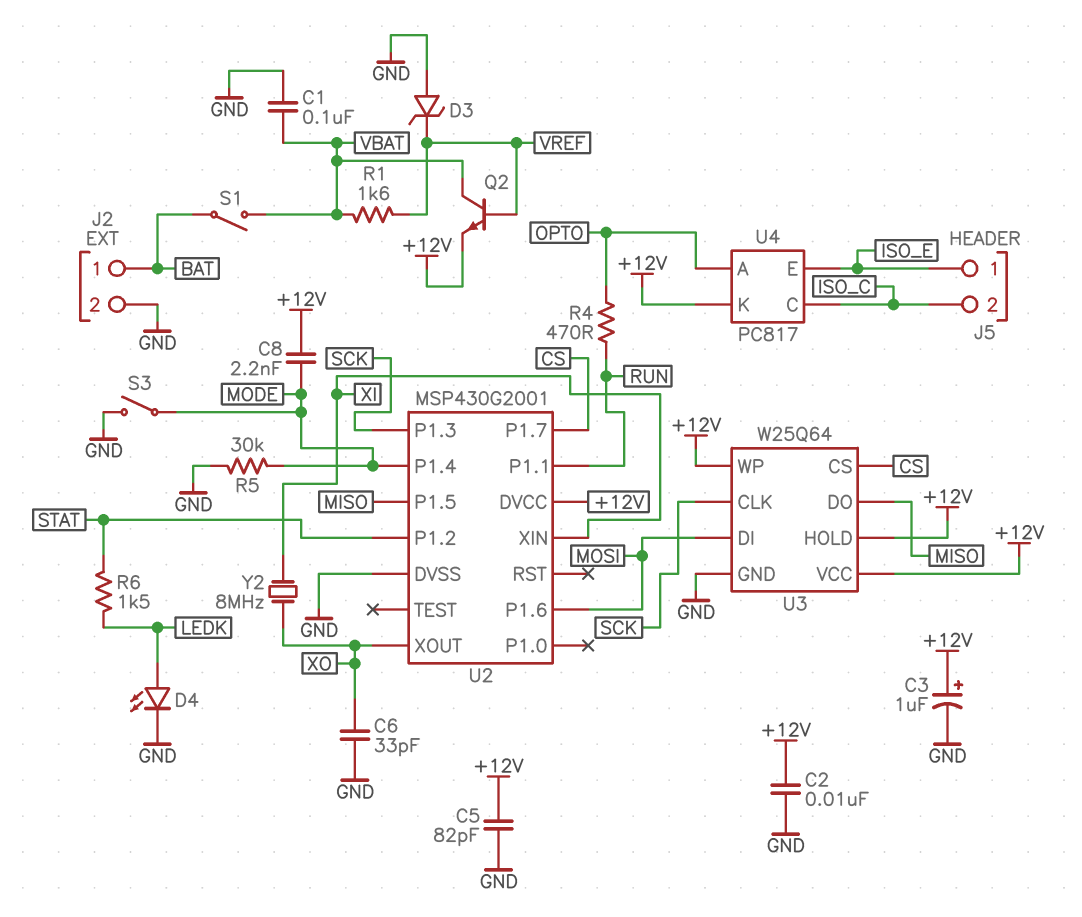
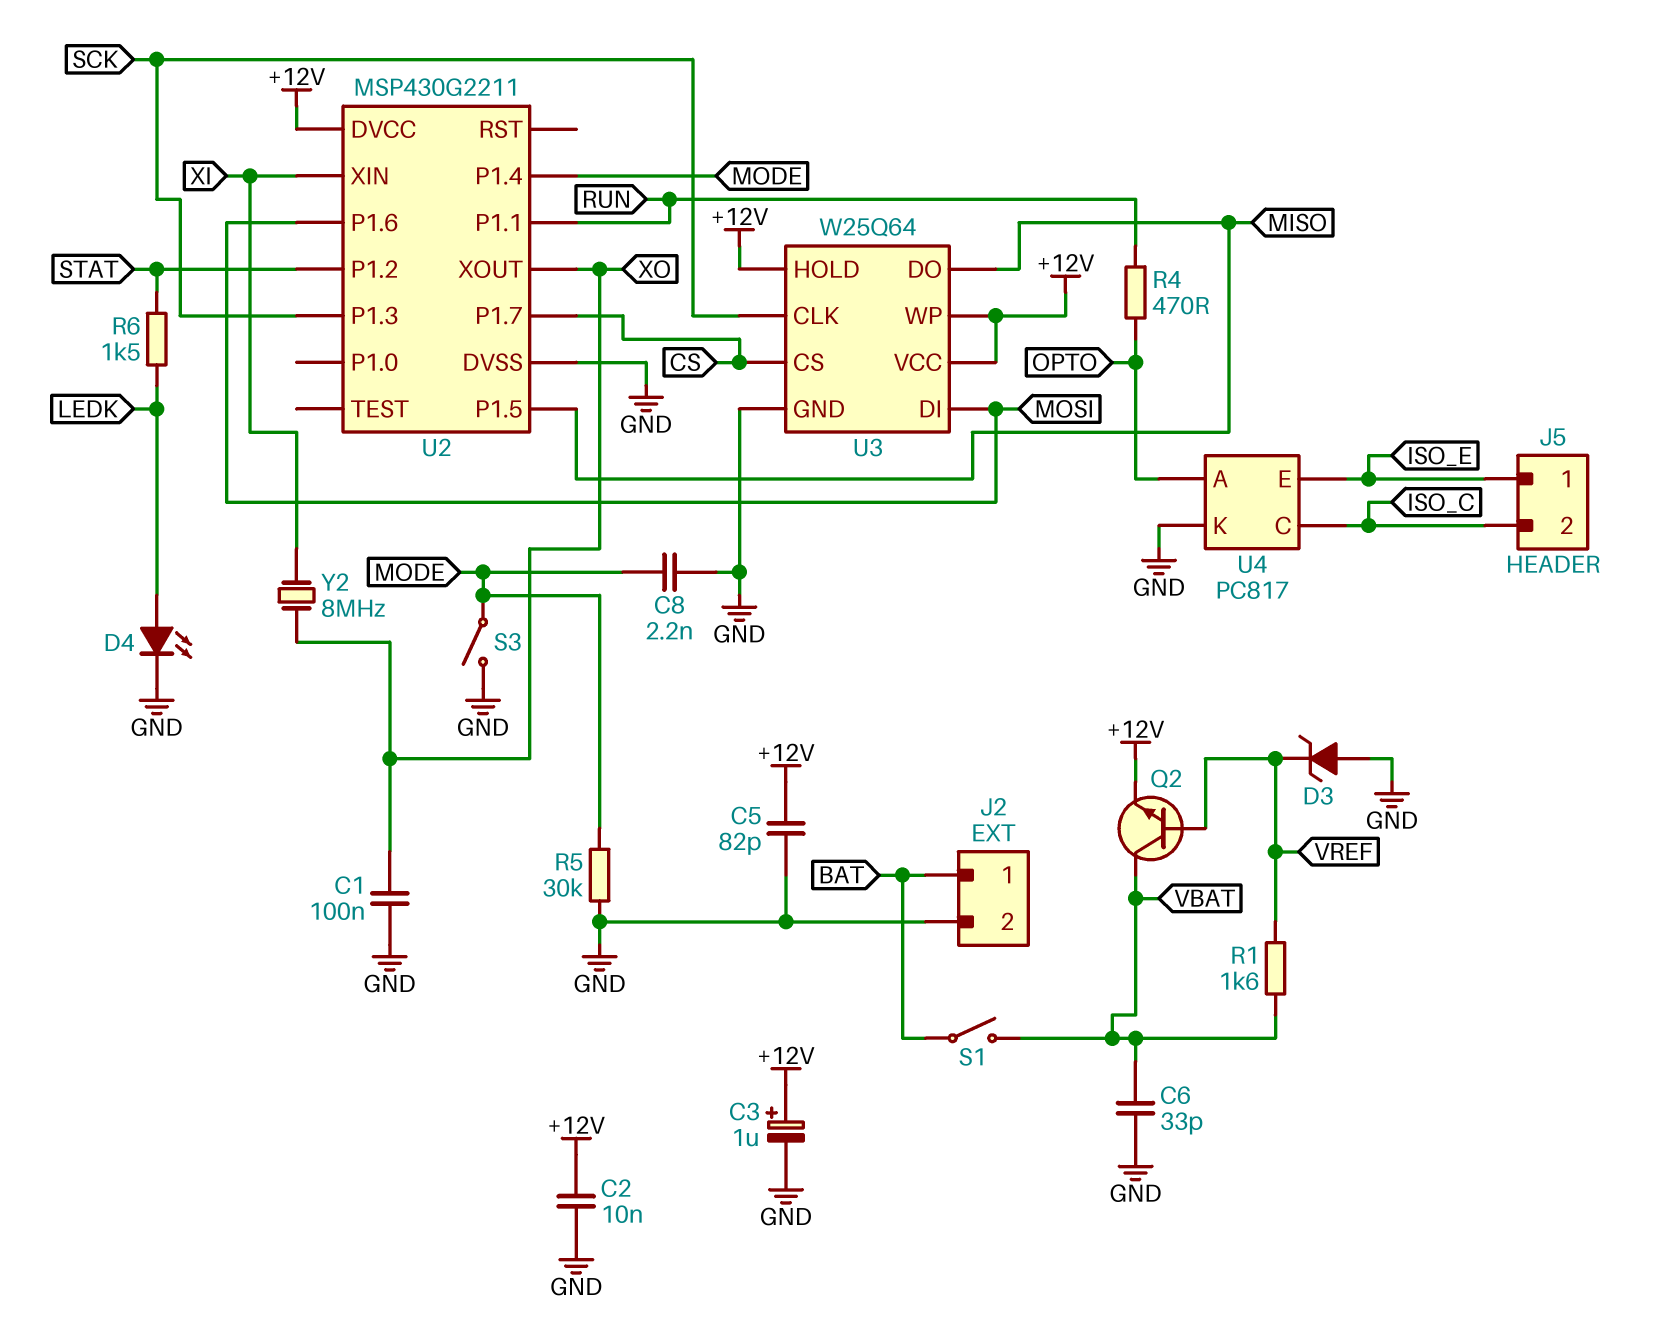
C1: 100nF (GND, VBAT) -> 100nF (GND, XO)
C6: 33pF (GND, XO) -> 33pF (GND, VBAT)
C8: 2.2nF (+12V, MODE) -> 2.2nF (GND, MODE)
U2: MSP430G2001 -> MSP430G2211
U4 pin K: +12V -> GND

